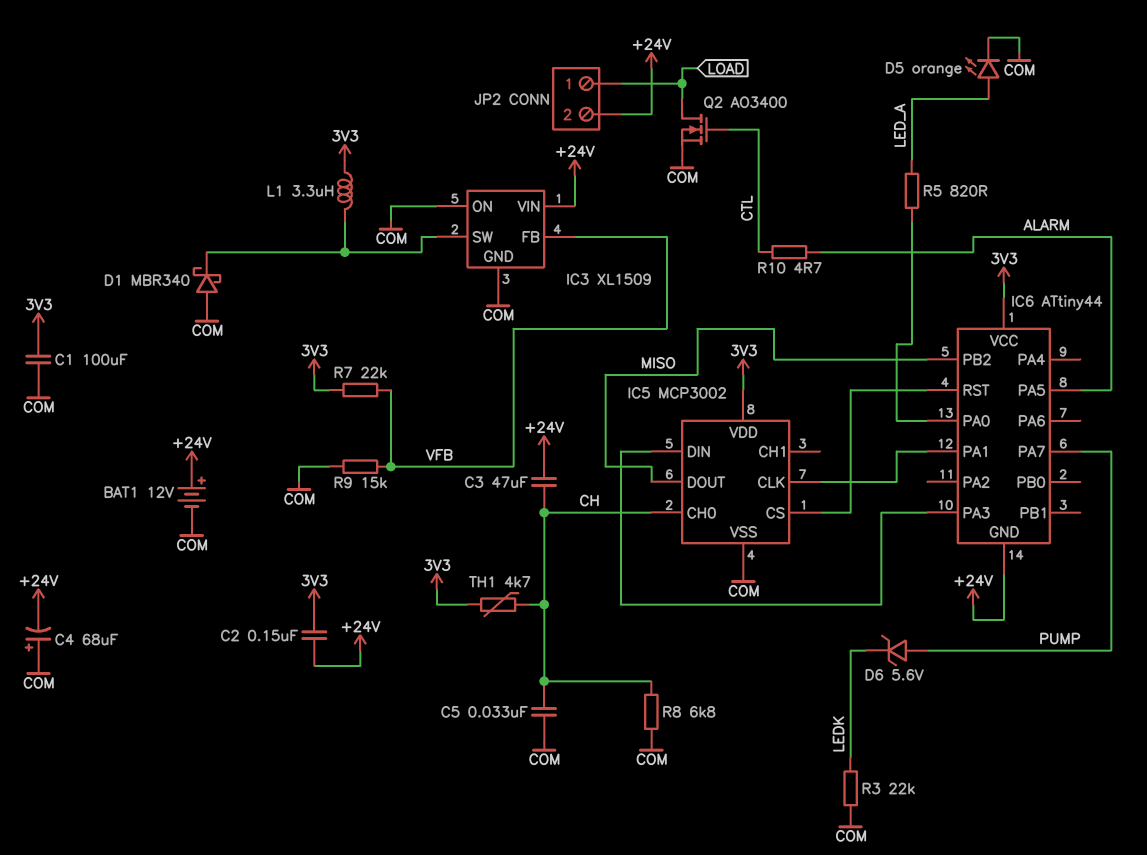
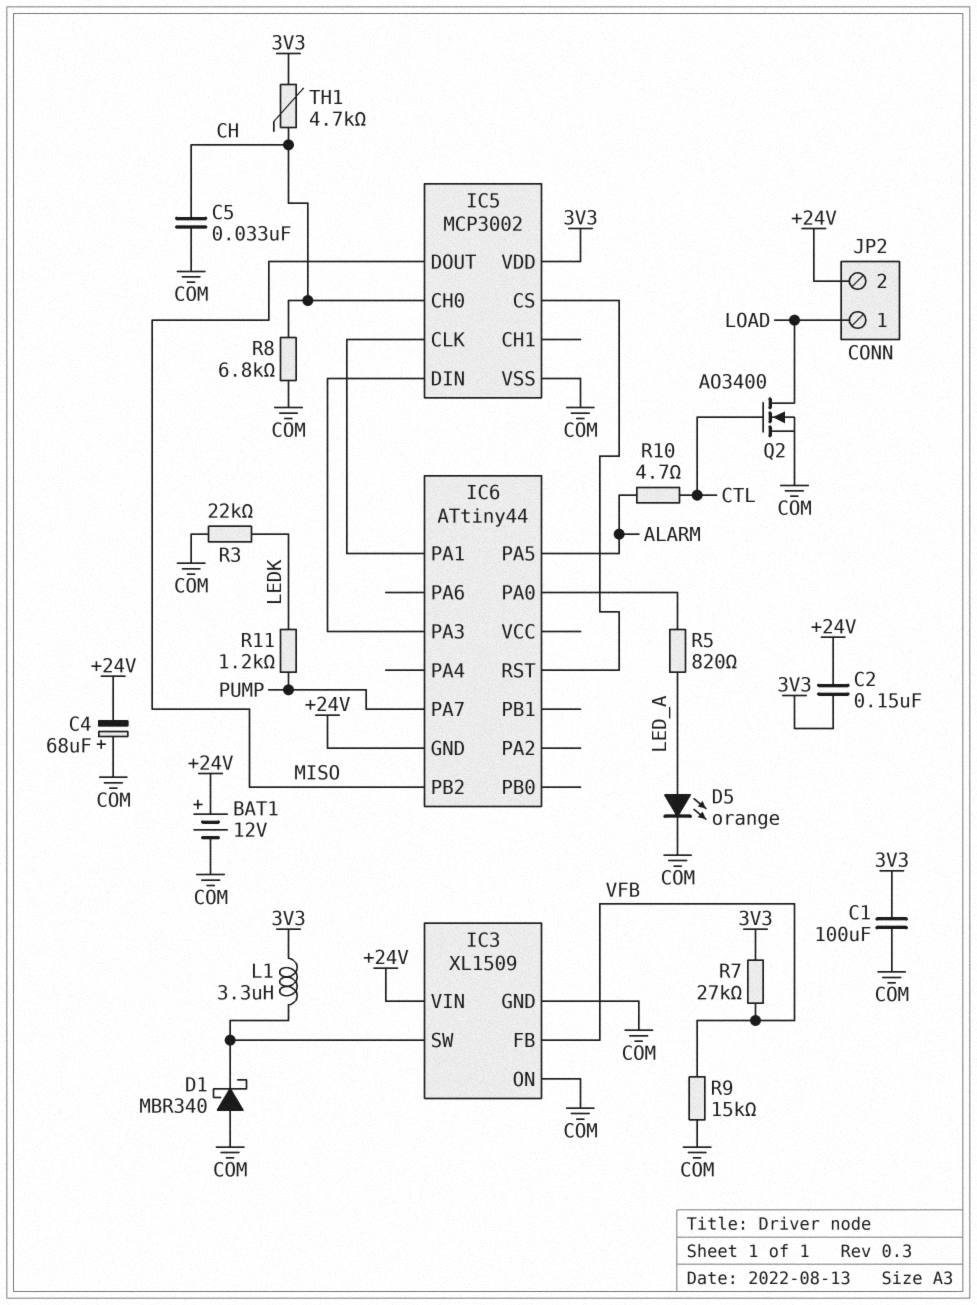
C3: 47uF (+24V, CH) -> none
D6: zener 5.6V (A PUMP, K LEDK) -> none
IC6 pin VCC: 3V3 -> none
R7: 22k (3V3, VFB) -> 27k (3V3, VFB)
R11: none -> 1.2k (LEDK, PUMP)

